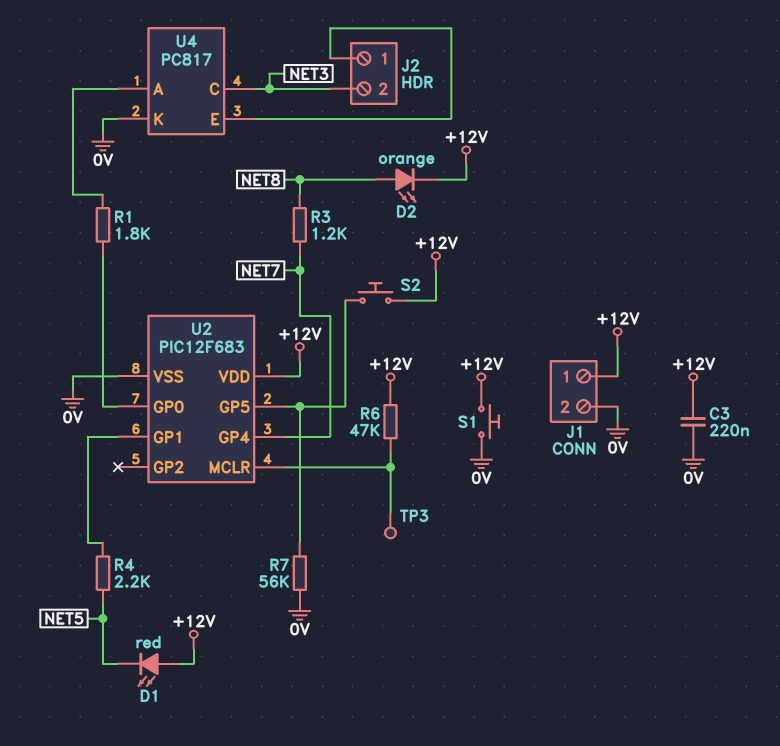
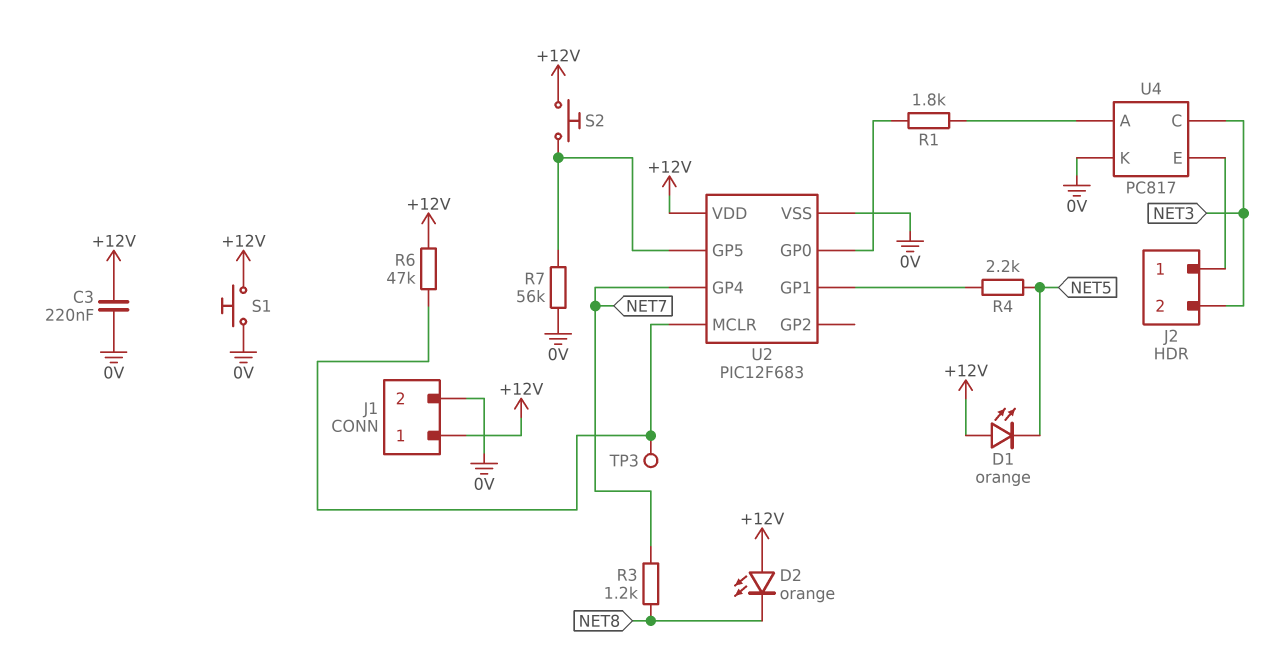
D1: LED red (A +12V, K NET5) -> LED orange (A +12V, K NET5)
D2: LED orange (A NET8, K +12V) -> LED orange (A +12V, K NET8)

